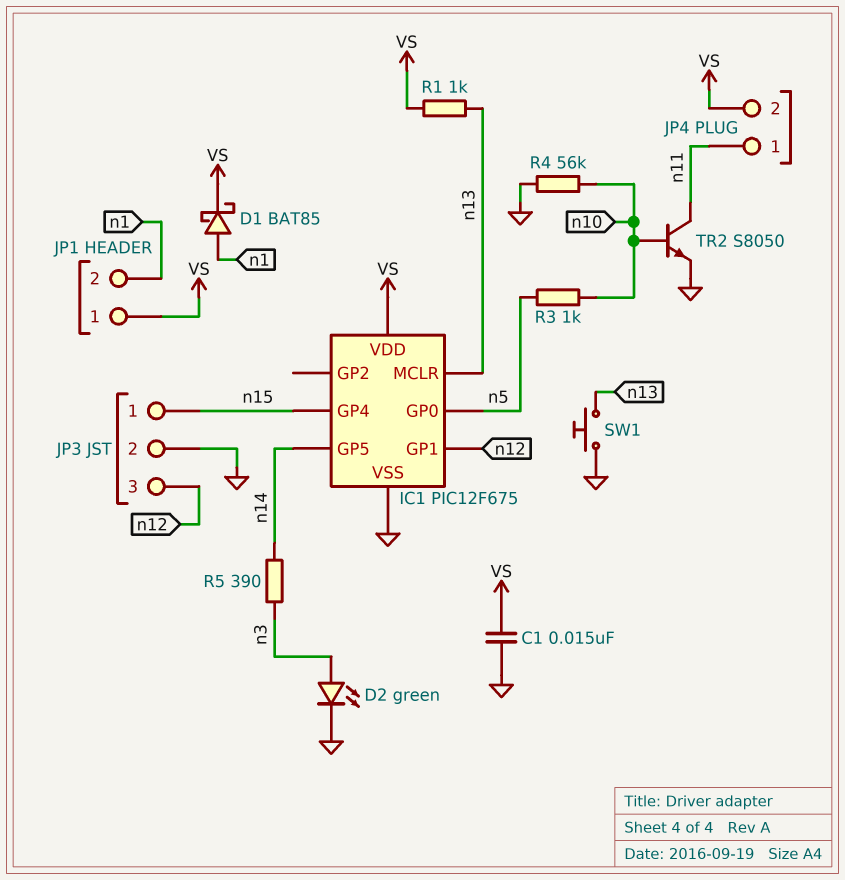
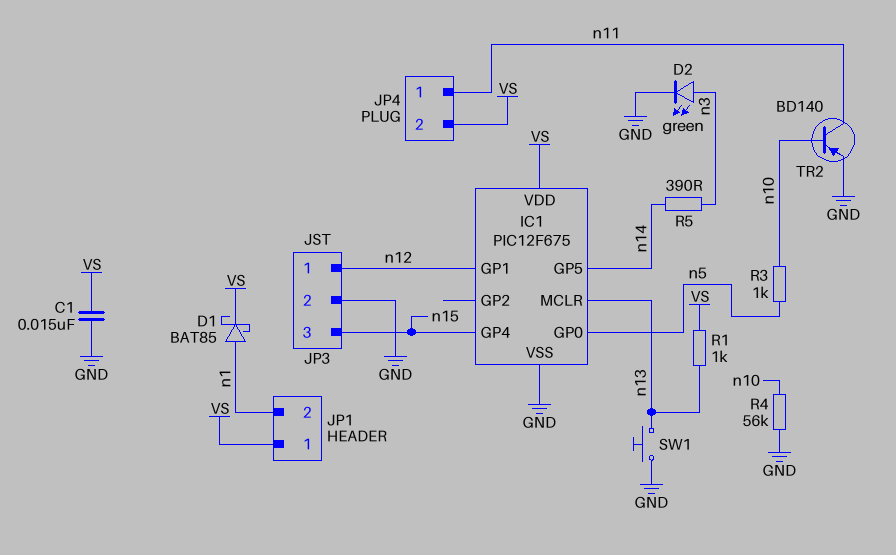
JP3 pin 1: n15 -> n12
JP3 pin 3: n12 -> n15
TR2: NPN S8050 (B n10, C n11, E GND) -> PNP BD140 (B n10, C n11, E GND)

